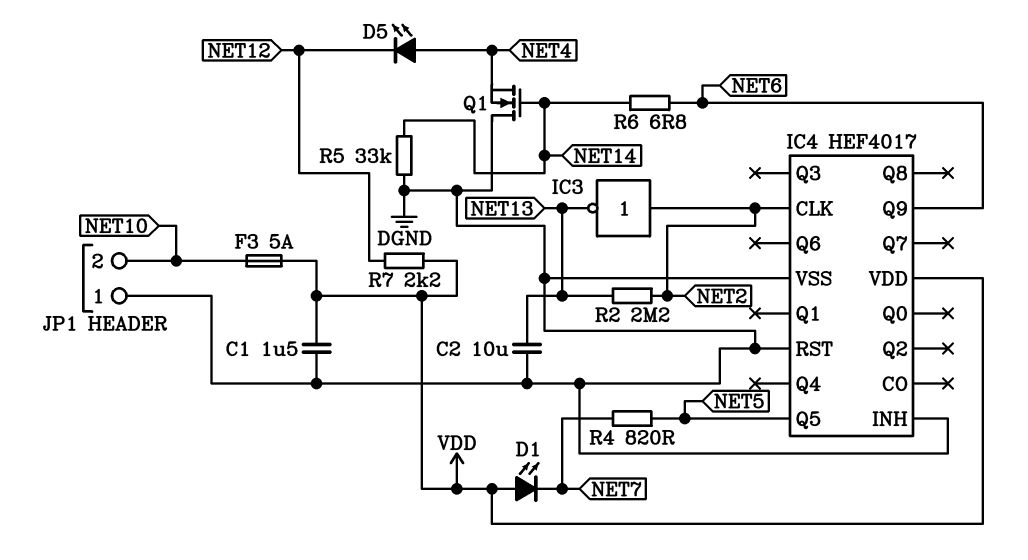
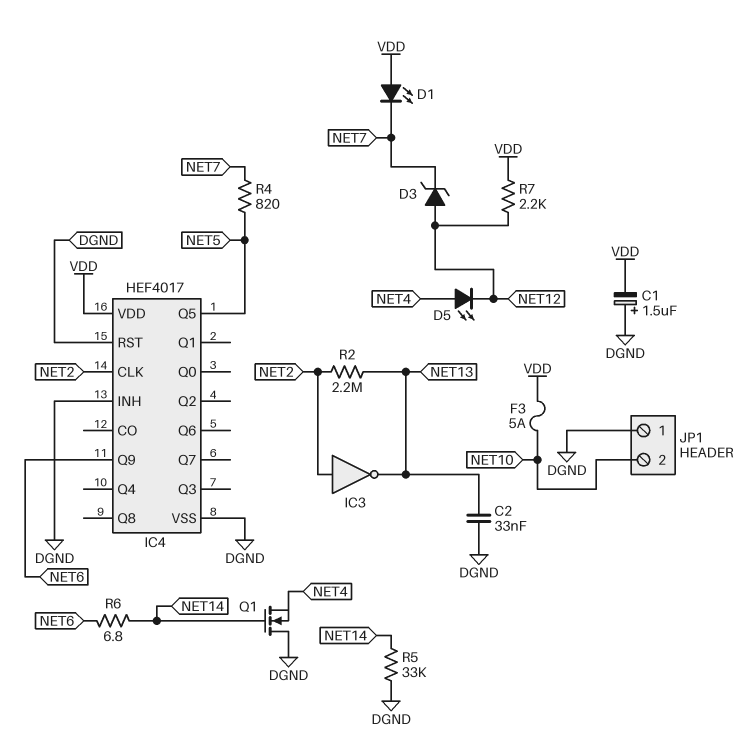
C1: 1.5uF (DGND, VDD) -> 1.5uF (plus DGND, minus VDD)
C2: 10uF (DGND, NET13) -> 33nF (DGND, NET13)
D3: none -> zener (A NET12, K NET7)

